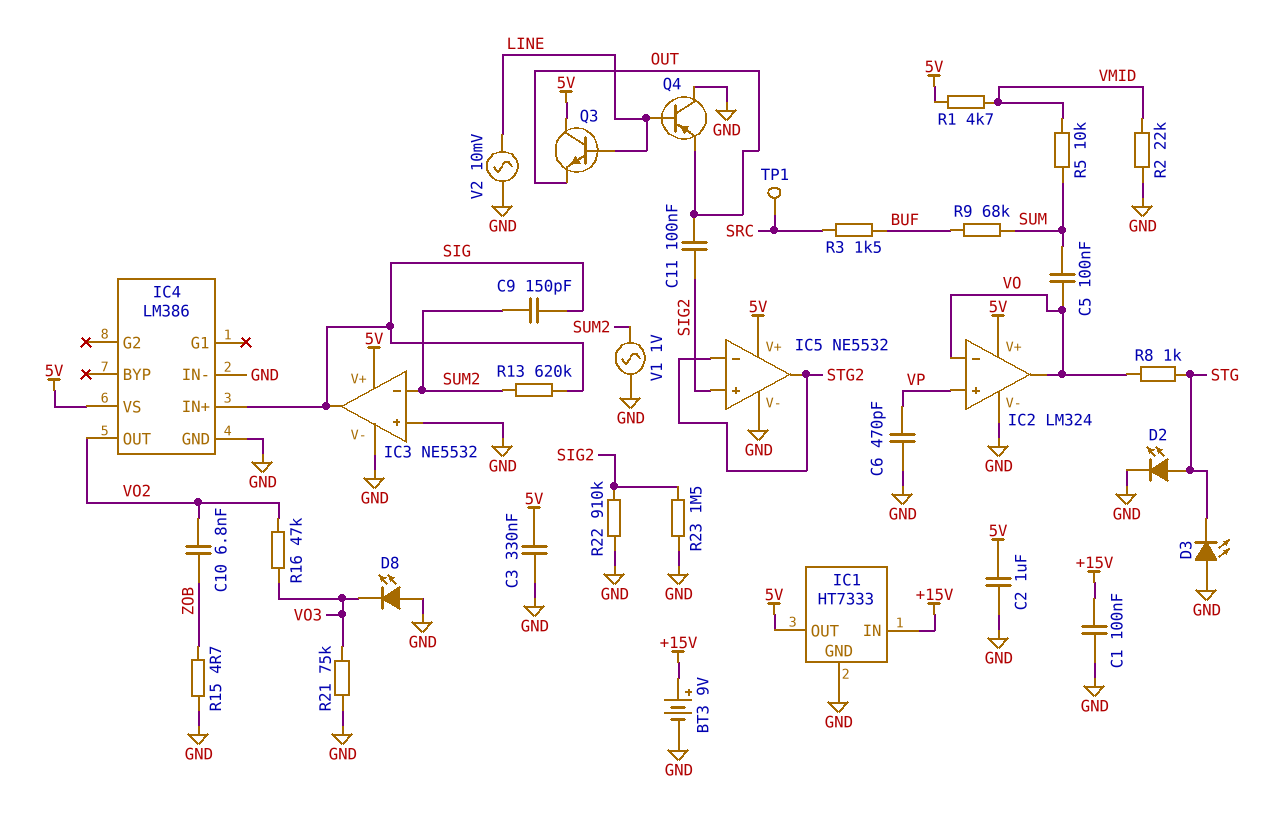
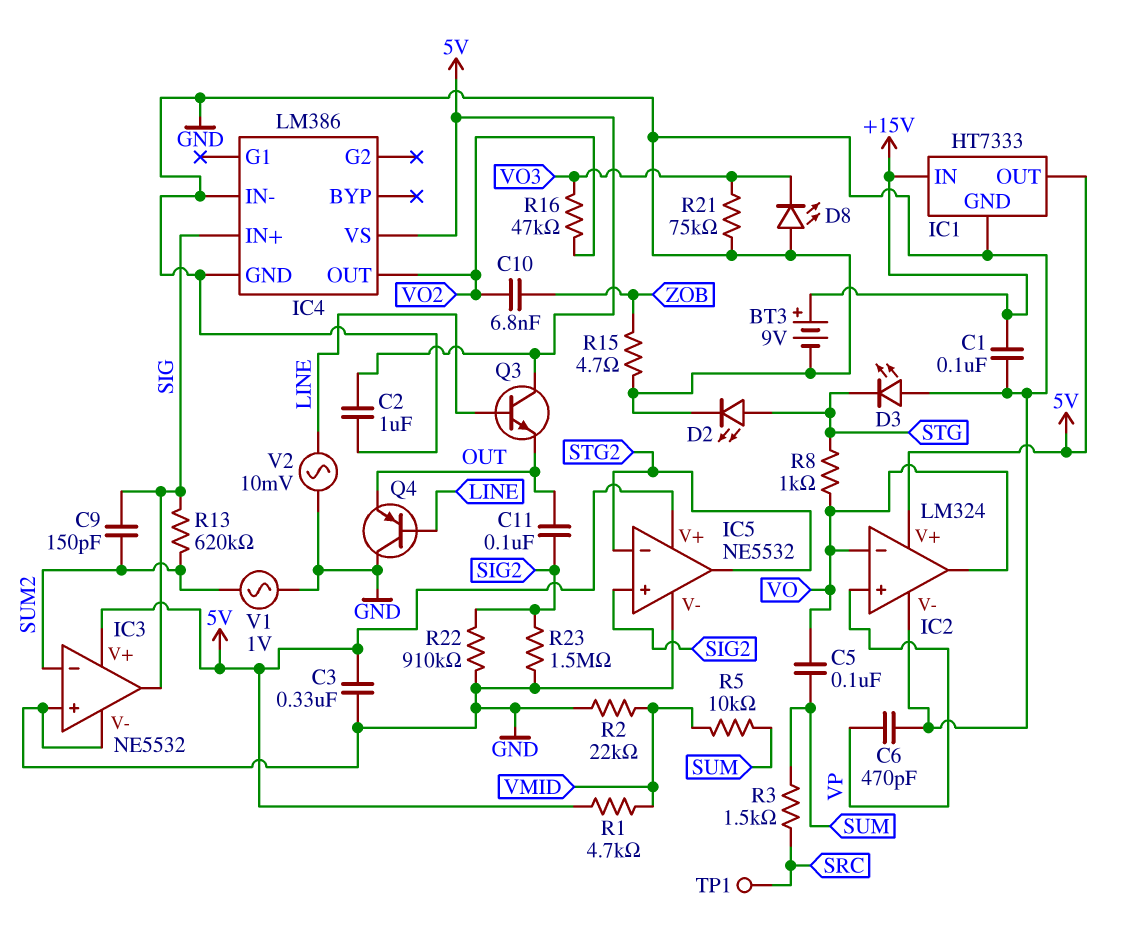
R3: 1.5k (BUF, SRC) -> 1.5k (SRC, SUM)
R9: 68k (BUF, SUM) -> none

